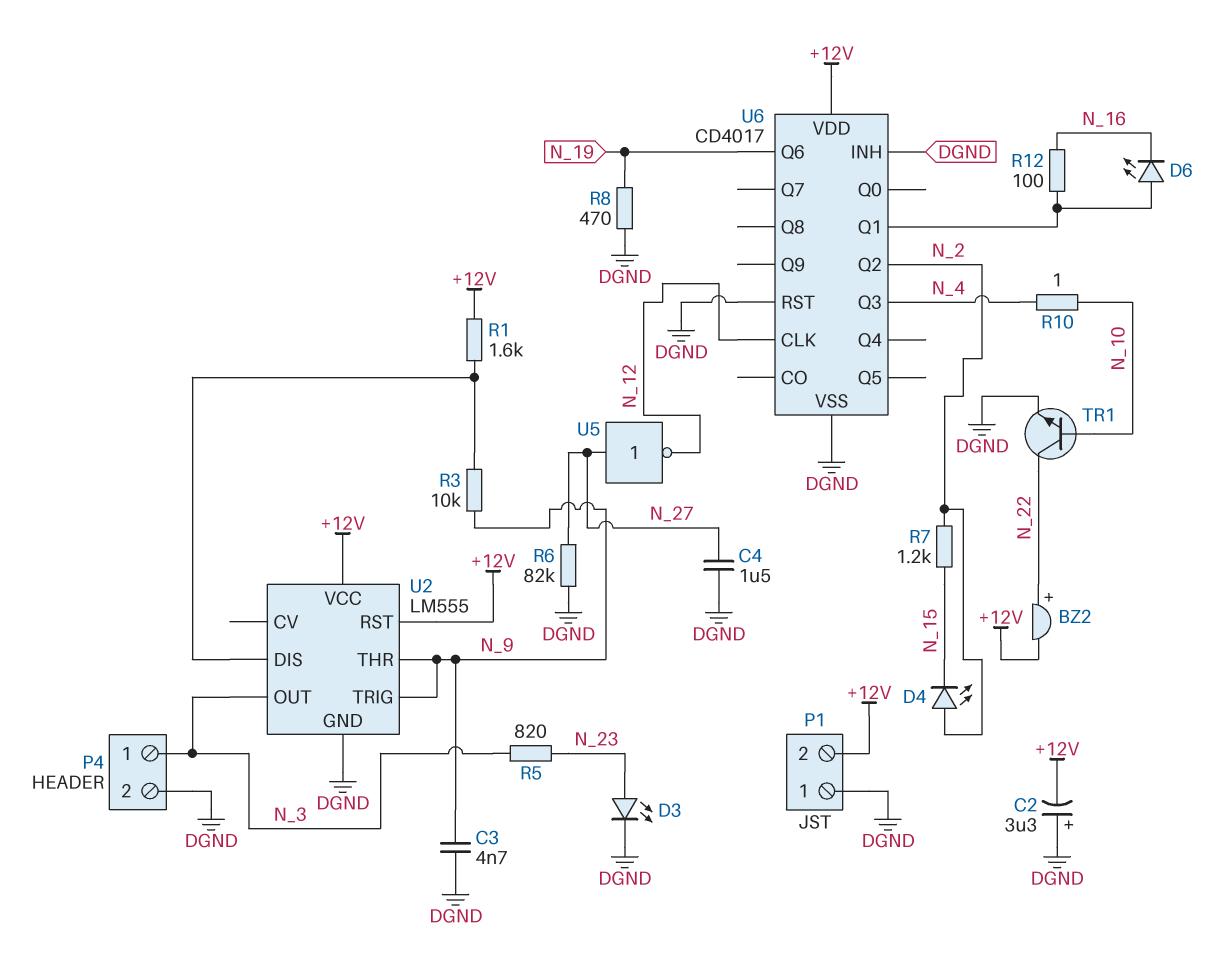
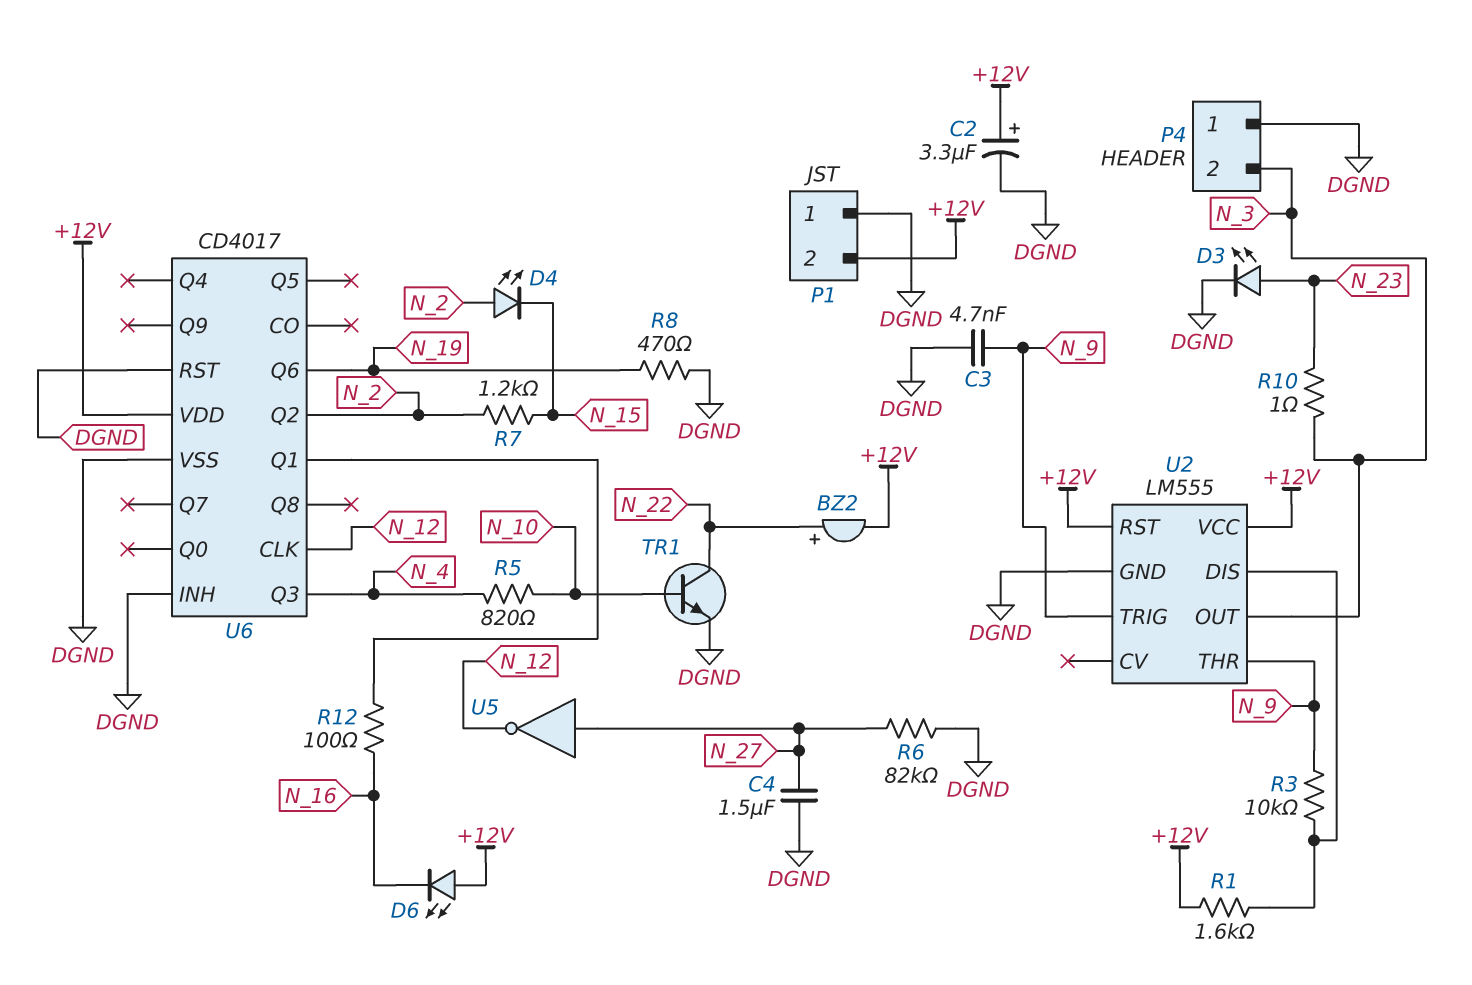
C2: 3.3uF (plus DGND, minus +12V) -> 3.3uF (plus +12V, minus DGND)
D6: LED (A U6/Q1, K N_16) -> LED (A +12V, K N_16)
P4 pin 1: N_3 -> DGND
P4 pin 2: DGND -> N_3
R5: 820 (N_3, N_23) -> 820 (N_4, N_10)
R10: 1 (N_4, N_10) -> 1 (N_3, N_23)

